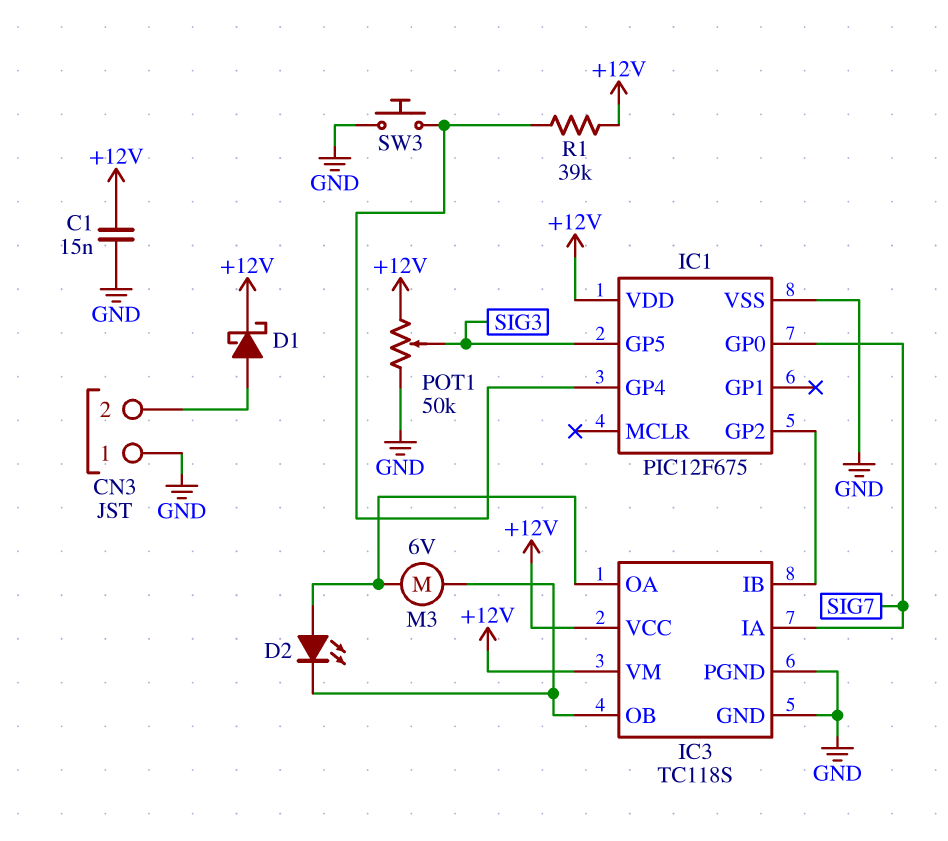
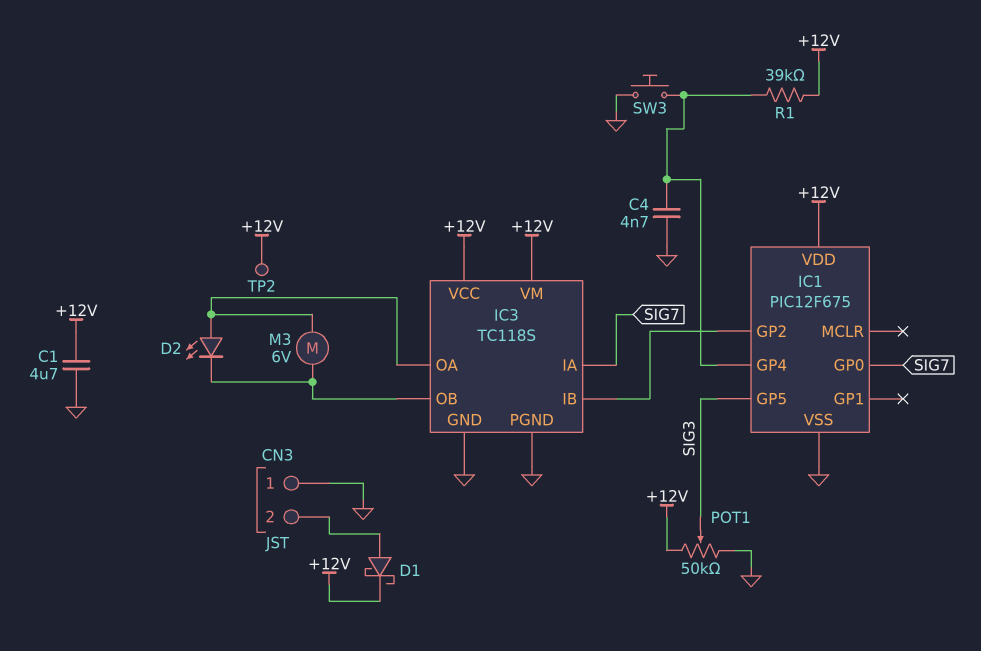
C1: 15nF (+12V, GND) -> 4.7uF (+12V, GND)
C4: none -> 4.7nF (GND, IC1/GP4)
TP2: none -> test point (+12V)

